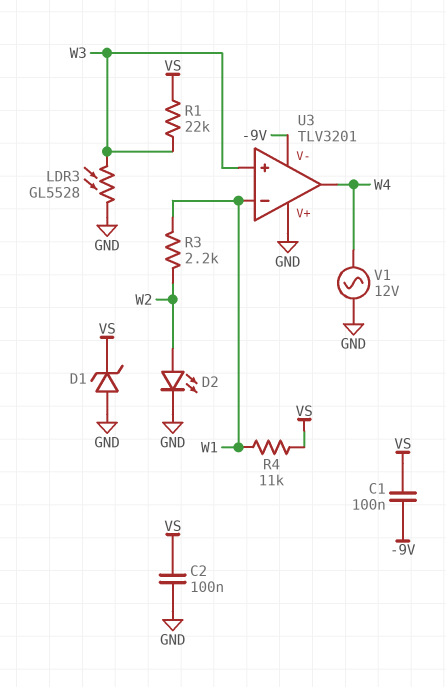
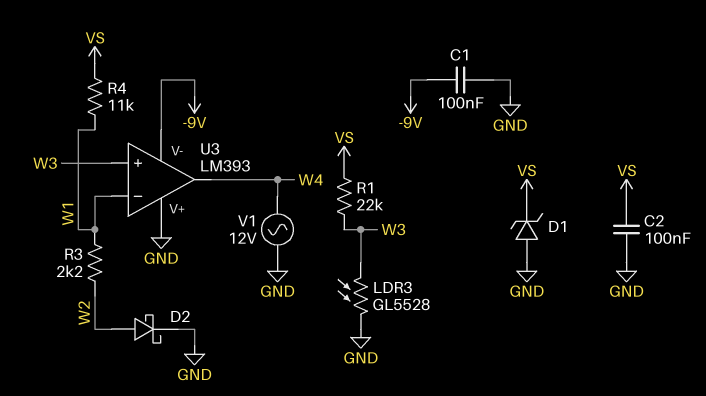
C1: 100nF (-9V, VS) -> 100nF (-9V, GND)
D2: LED (A W2, K GND) -> schottky (A W2, K GND)
U3: TLV3201 -> LM393

